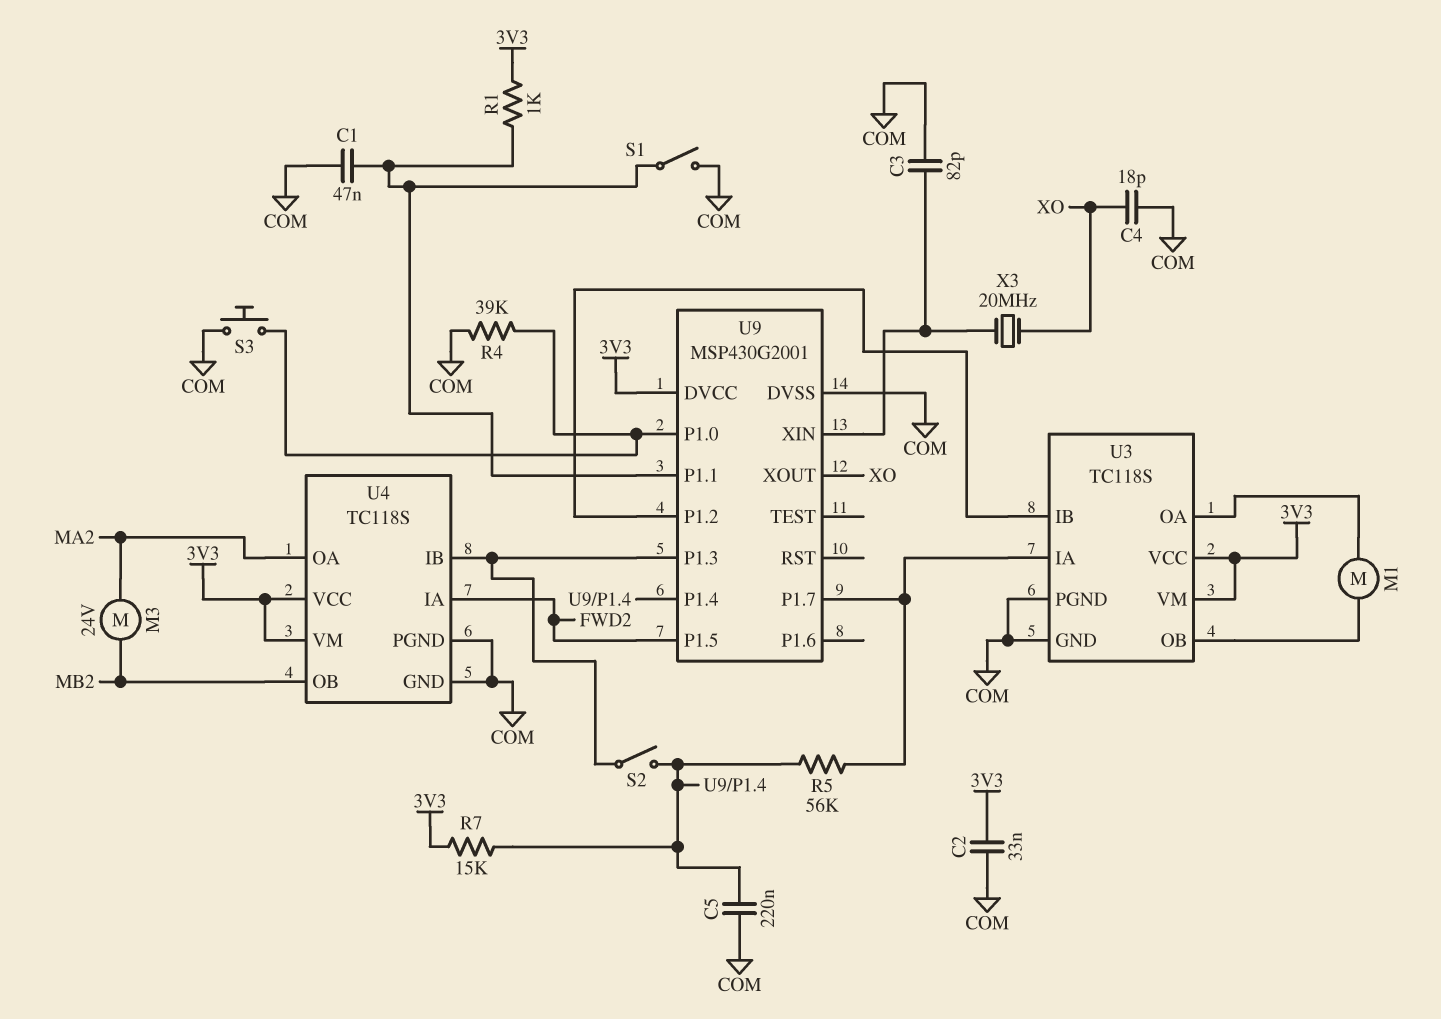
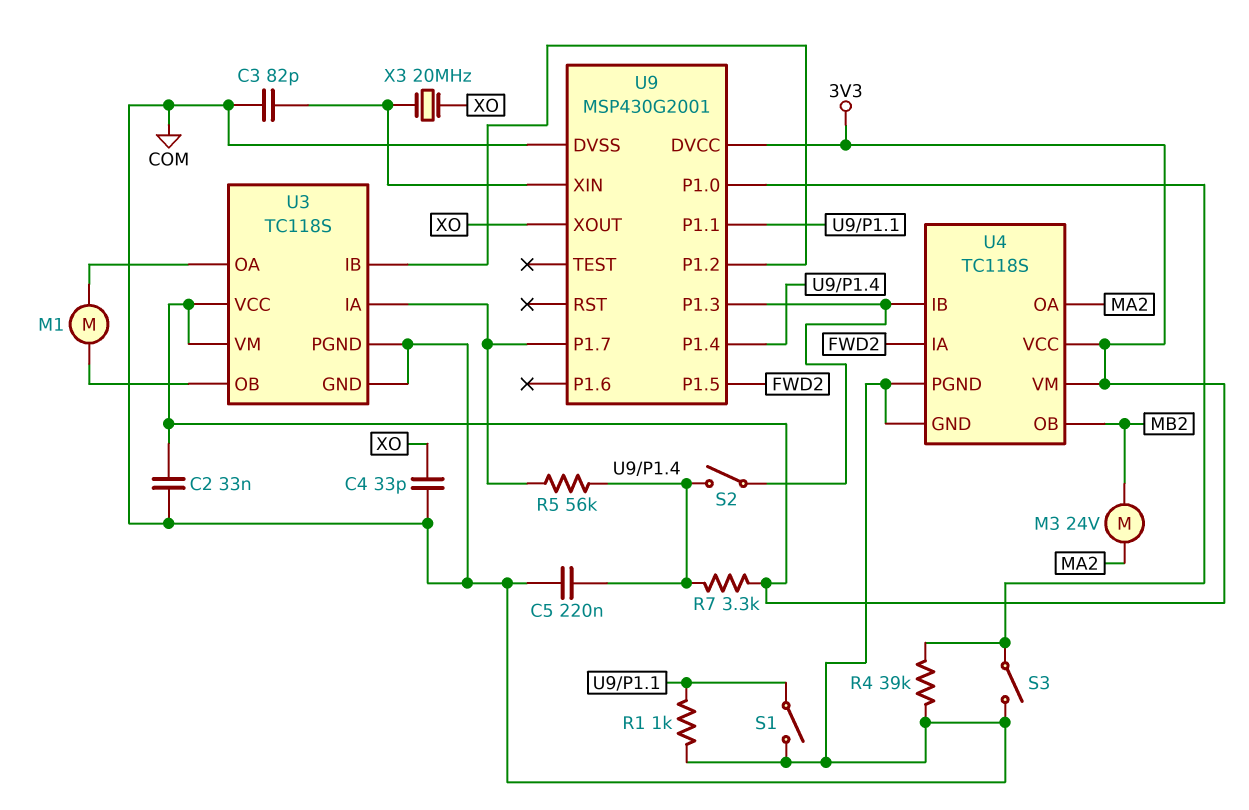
C1: 47nF (COM, U9/P1.1) -> none
C4: 18pF (COM, XO) -> 33pF (COM, XO)
R1: 1k (3V3, U9/P1.1) -> 1k (COM, U9/P1.1)
R7: 15k (3V3, U9/P1.4) -> 3.3k (3V3, U9/P1.4)
S3: button (COM, U9/P1.0) -> switch (COM, U9/P1.0)

